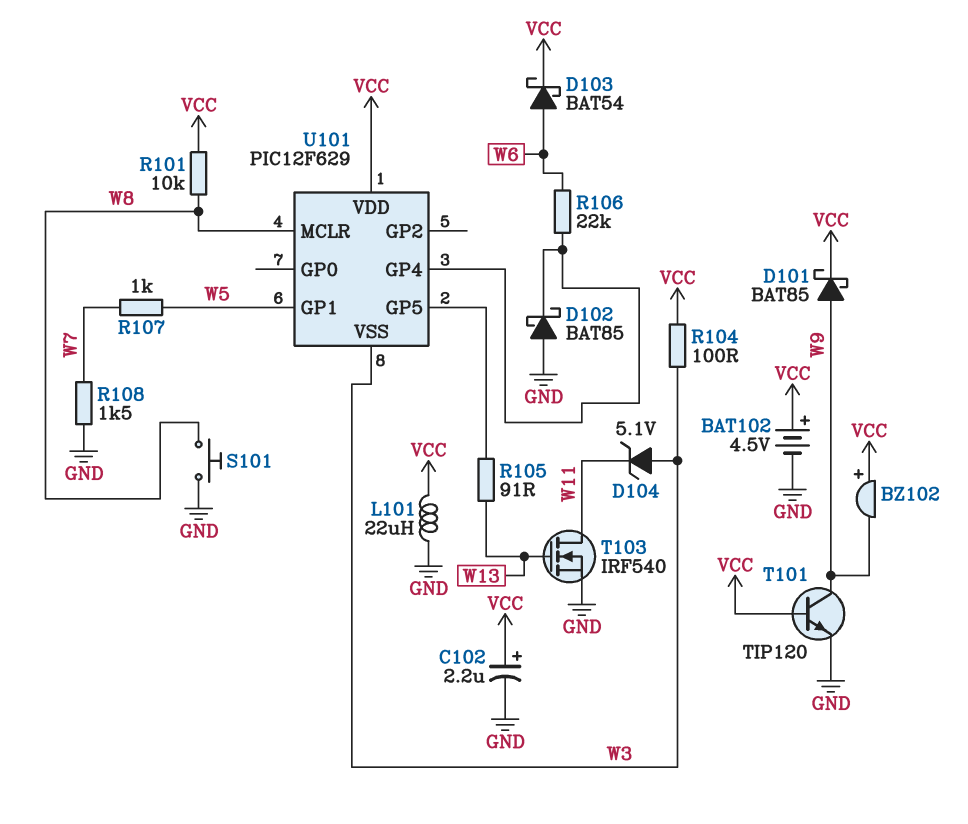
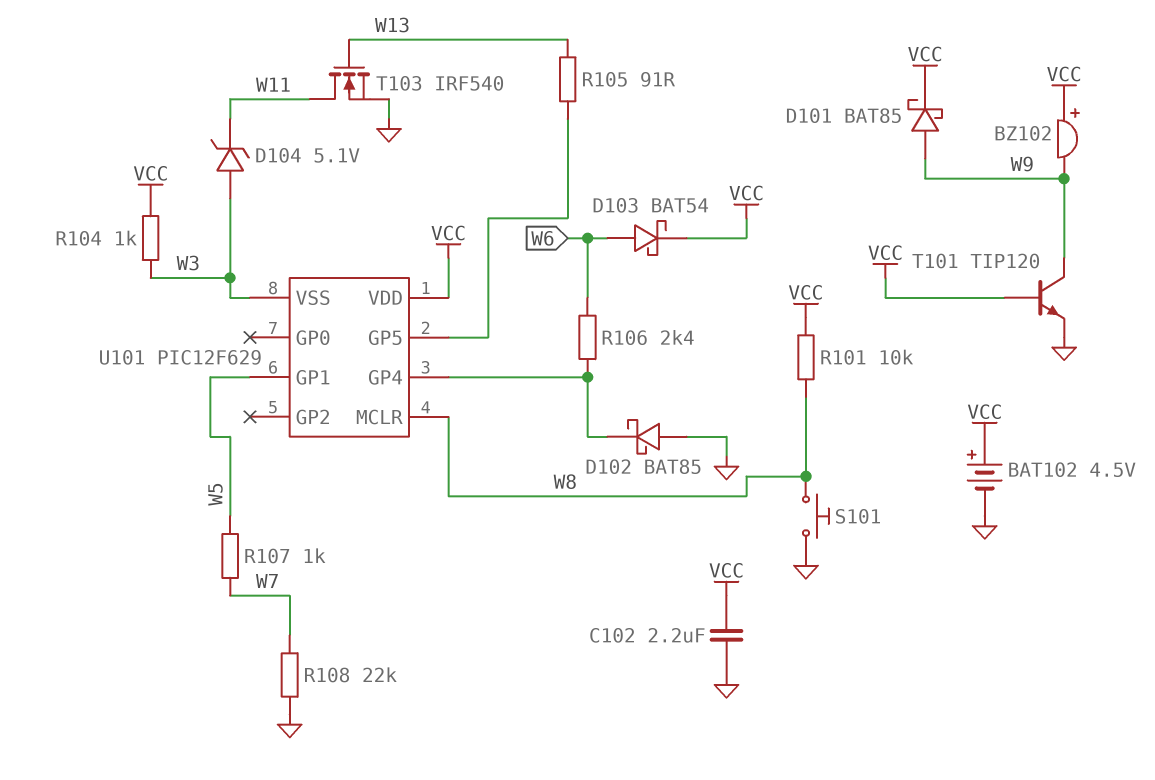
C102: 2.2uF (plus VCC, minus GND) -> 2.2uF (GND, VCC)
L101: 22uH (GND, VCC) -> none
R104: 100 (VCC, W3) -> 1k (VCC, W3)
R106: 22k (U101/GP4, W6) -> 2.4k (U101/GP4, W6)
R108: 1.5k (GND, W7) -> 22k (GND, W7)

